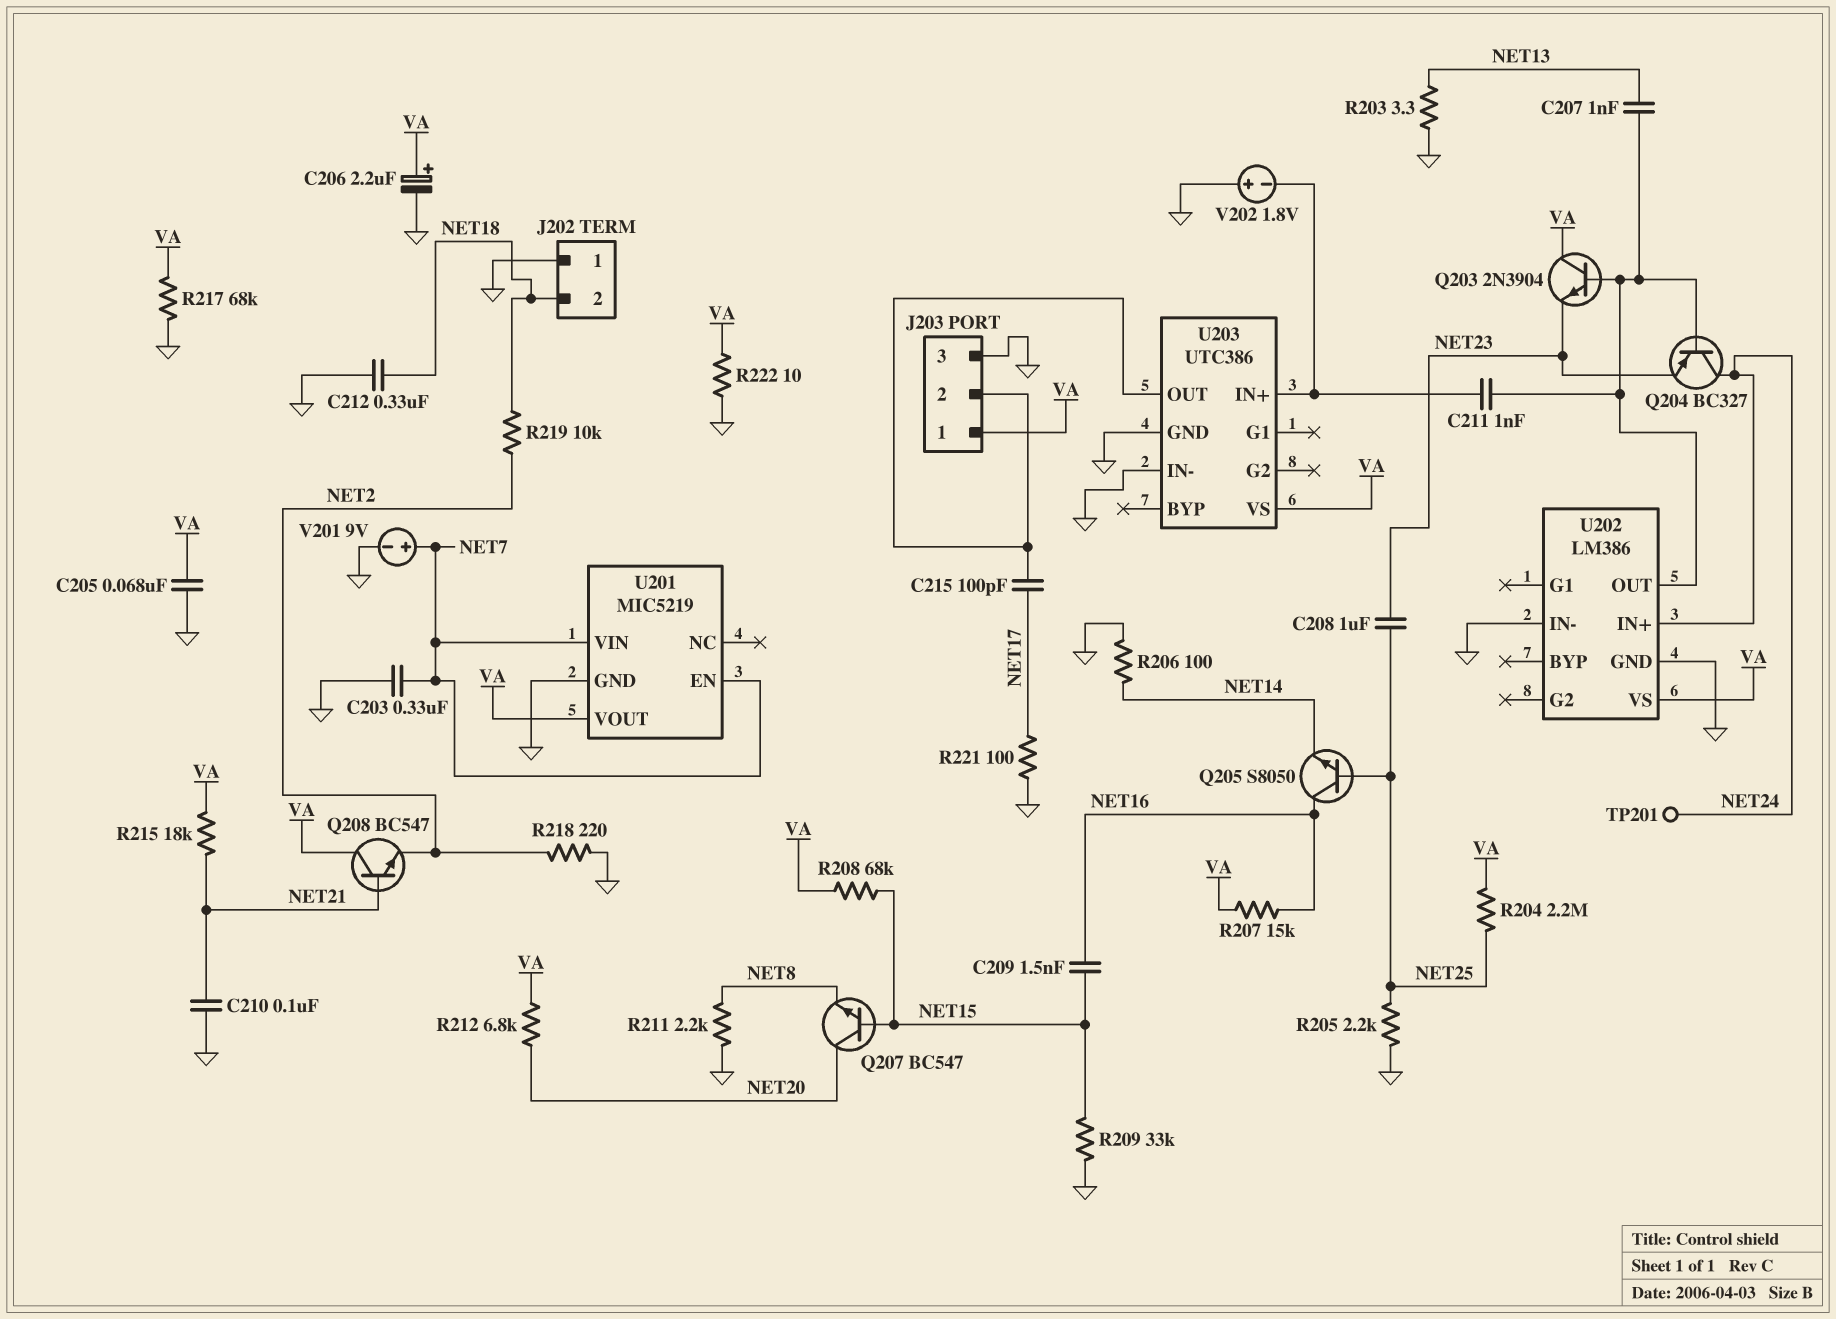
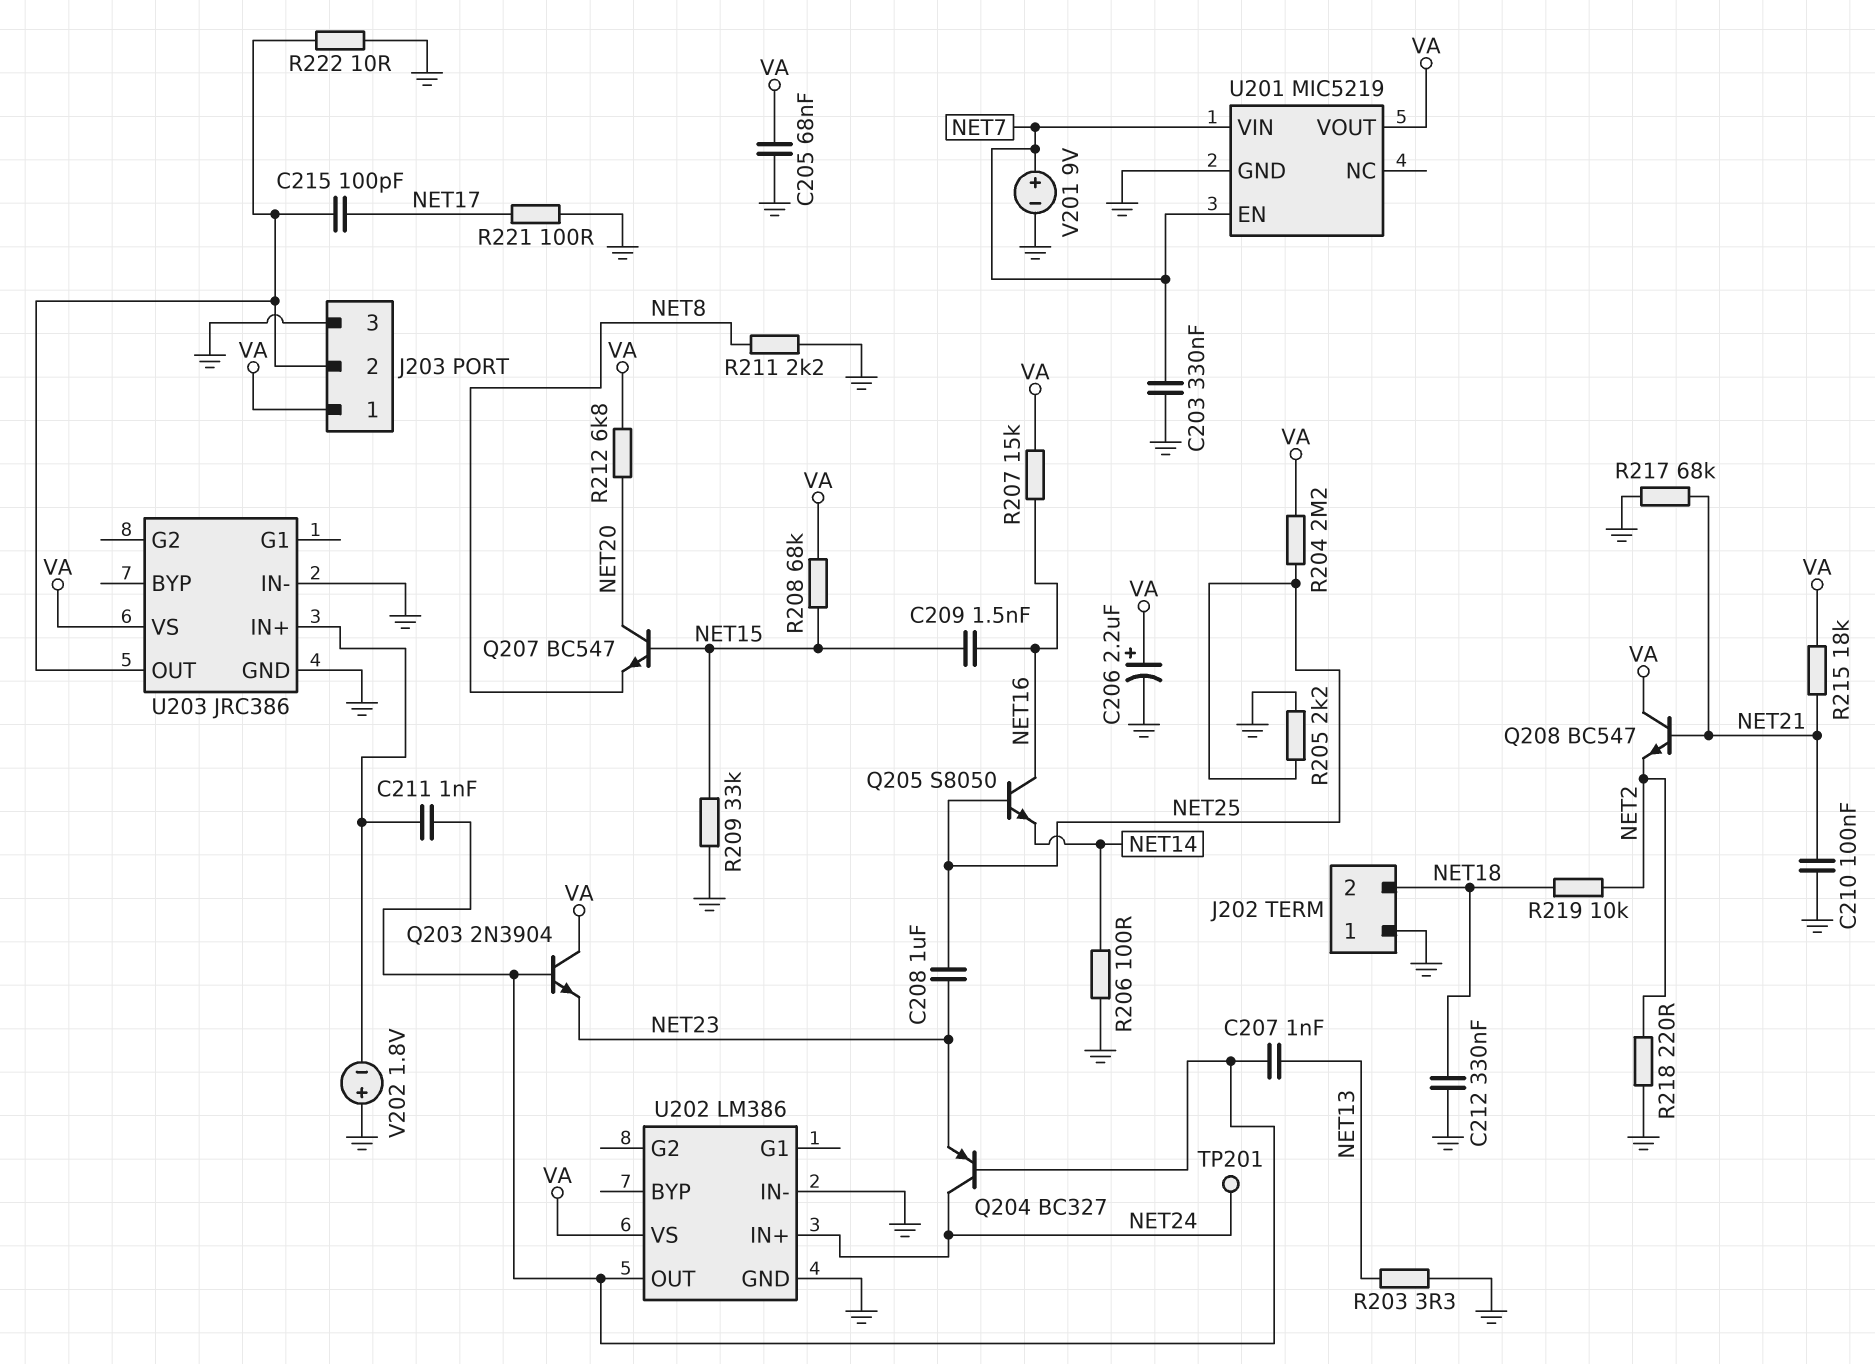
R217: 68k (GND, VA) -> 68k (GND, NET21)
R222: 10 (GND, VA) -> 10 (GND, J203/2)
U203: UTC386 -> JRC386

